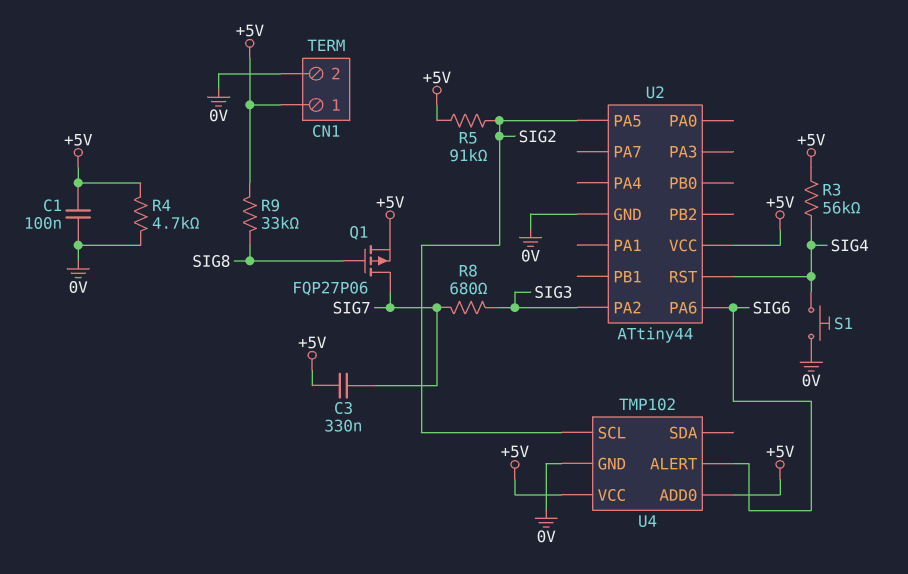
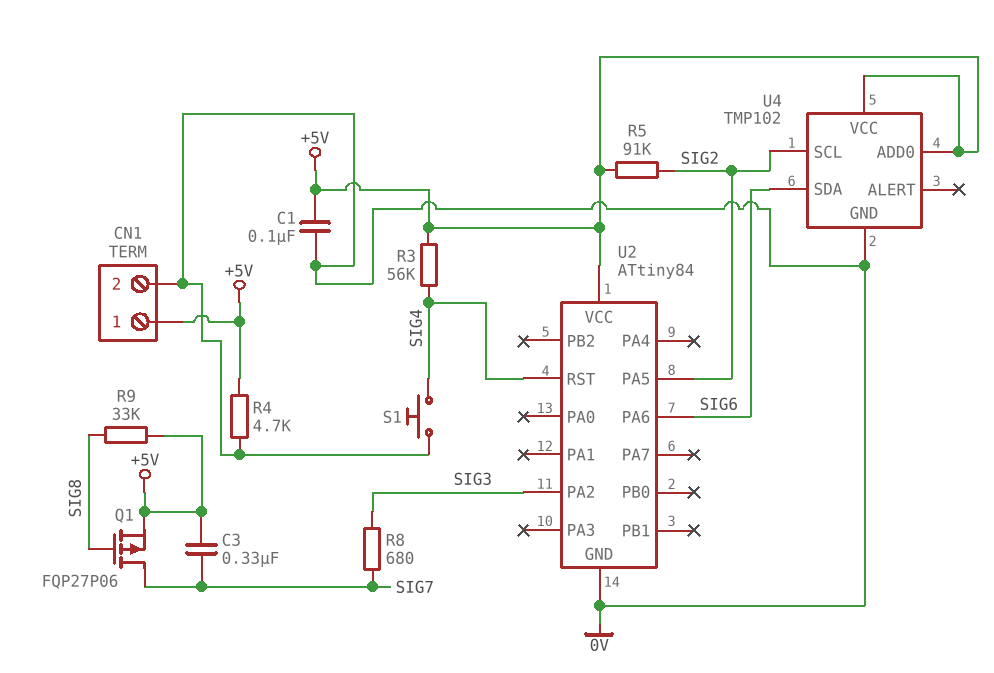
U2: ATtiny44 -> ATtiny84
U4 pin ALERT: SIG6 -> none
U4 pin SDA: none -> SIG6

